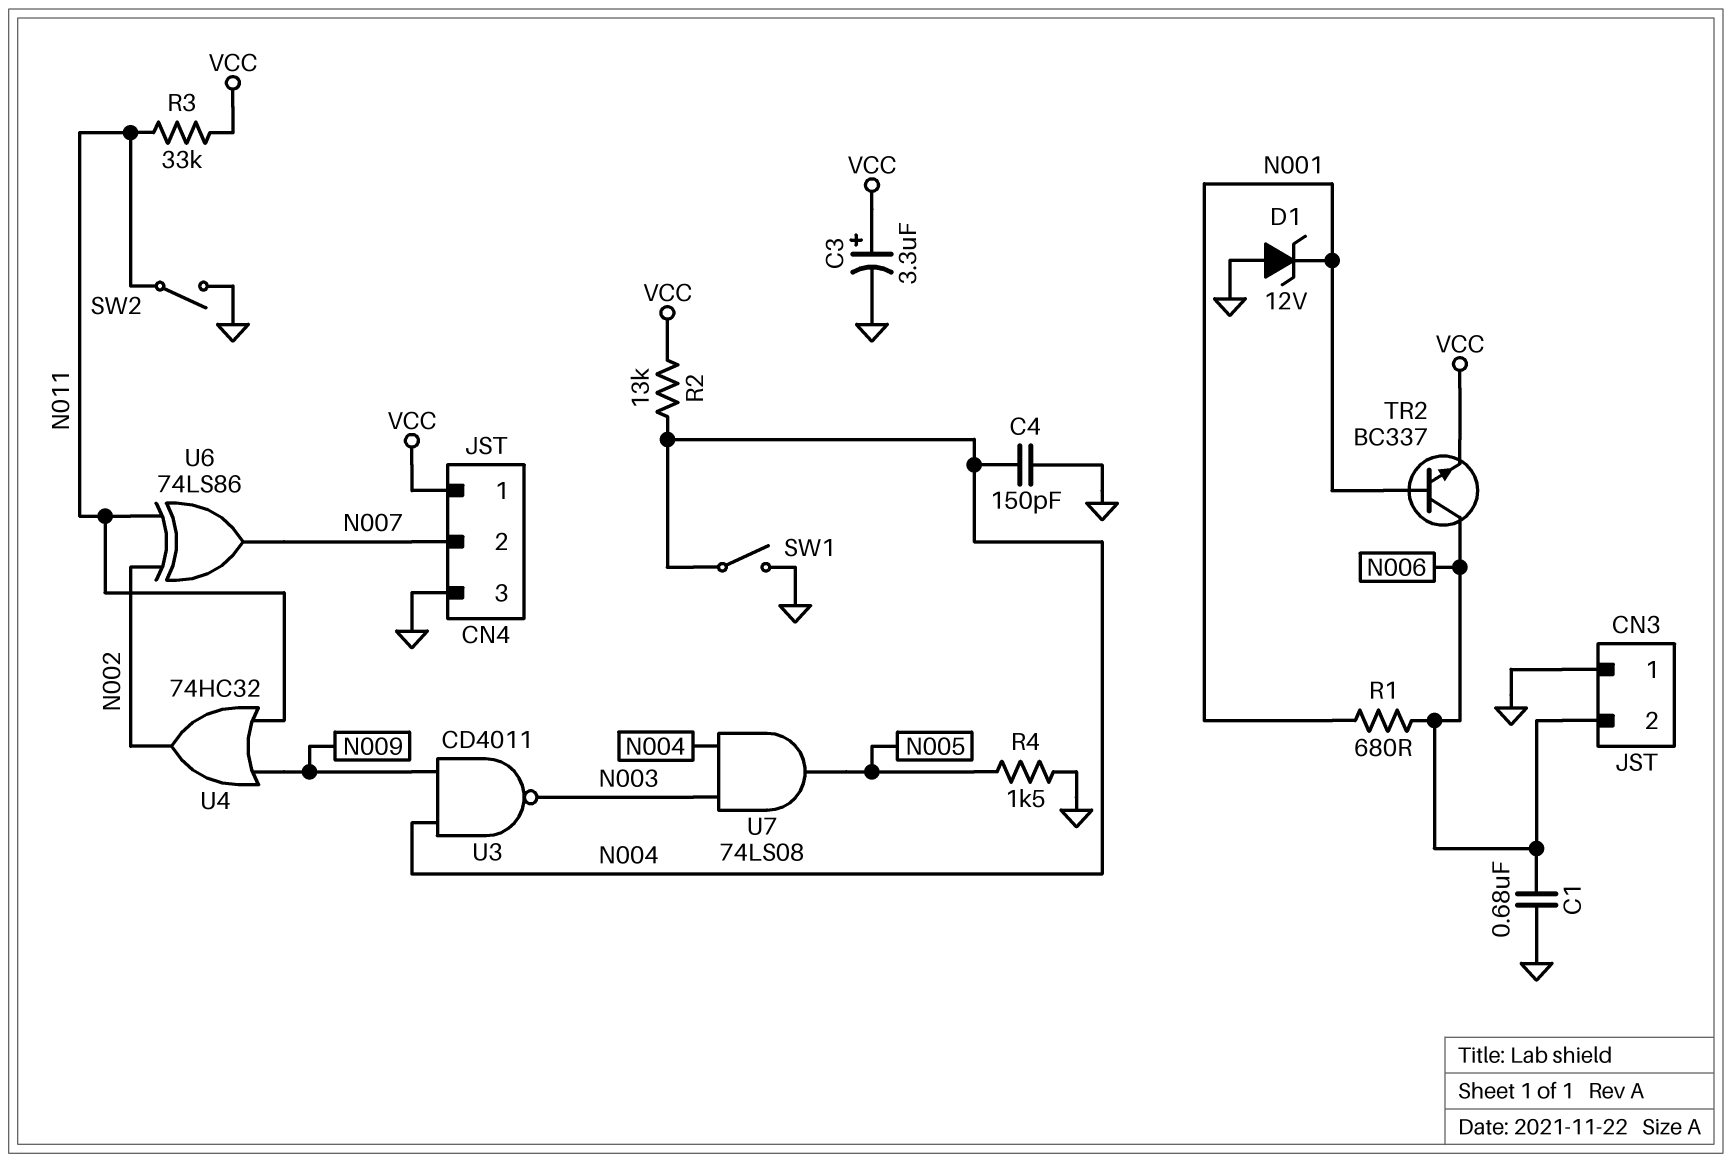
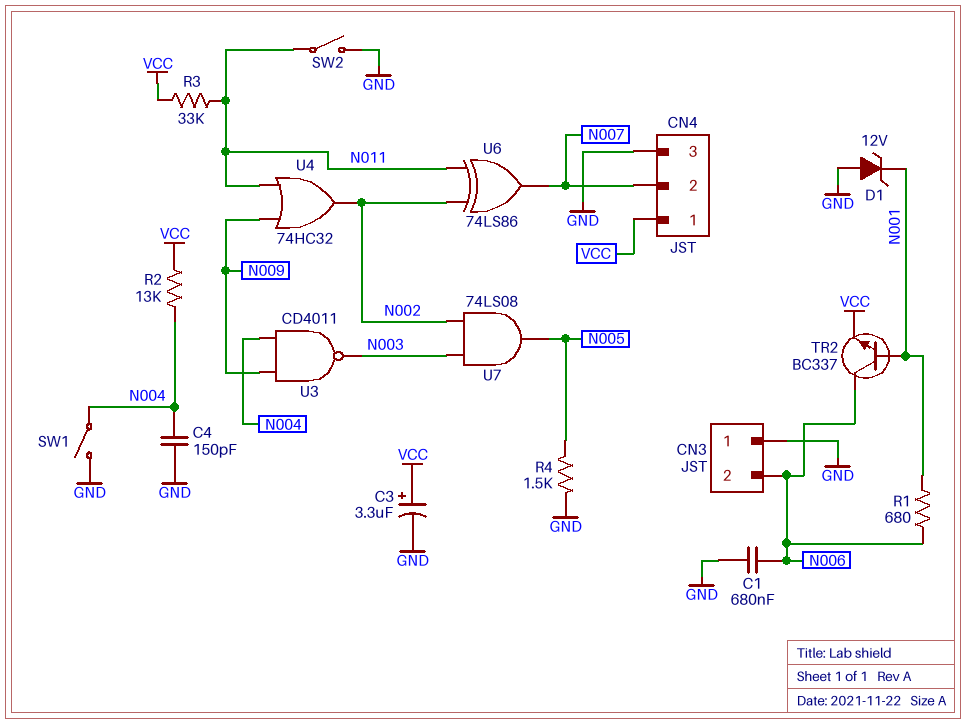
U7: AND 74LS08 (in N003, in N004, out N005) -> AND 74LS08 (in N002, in N003, out N005)

